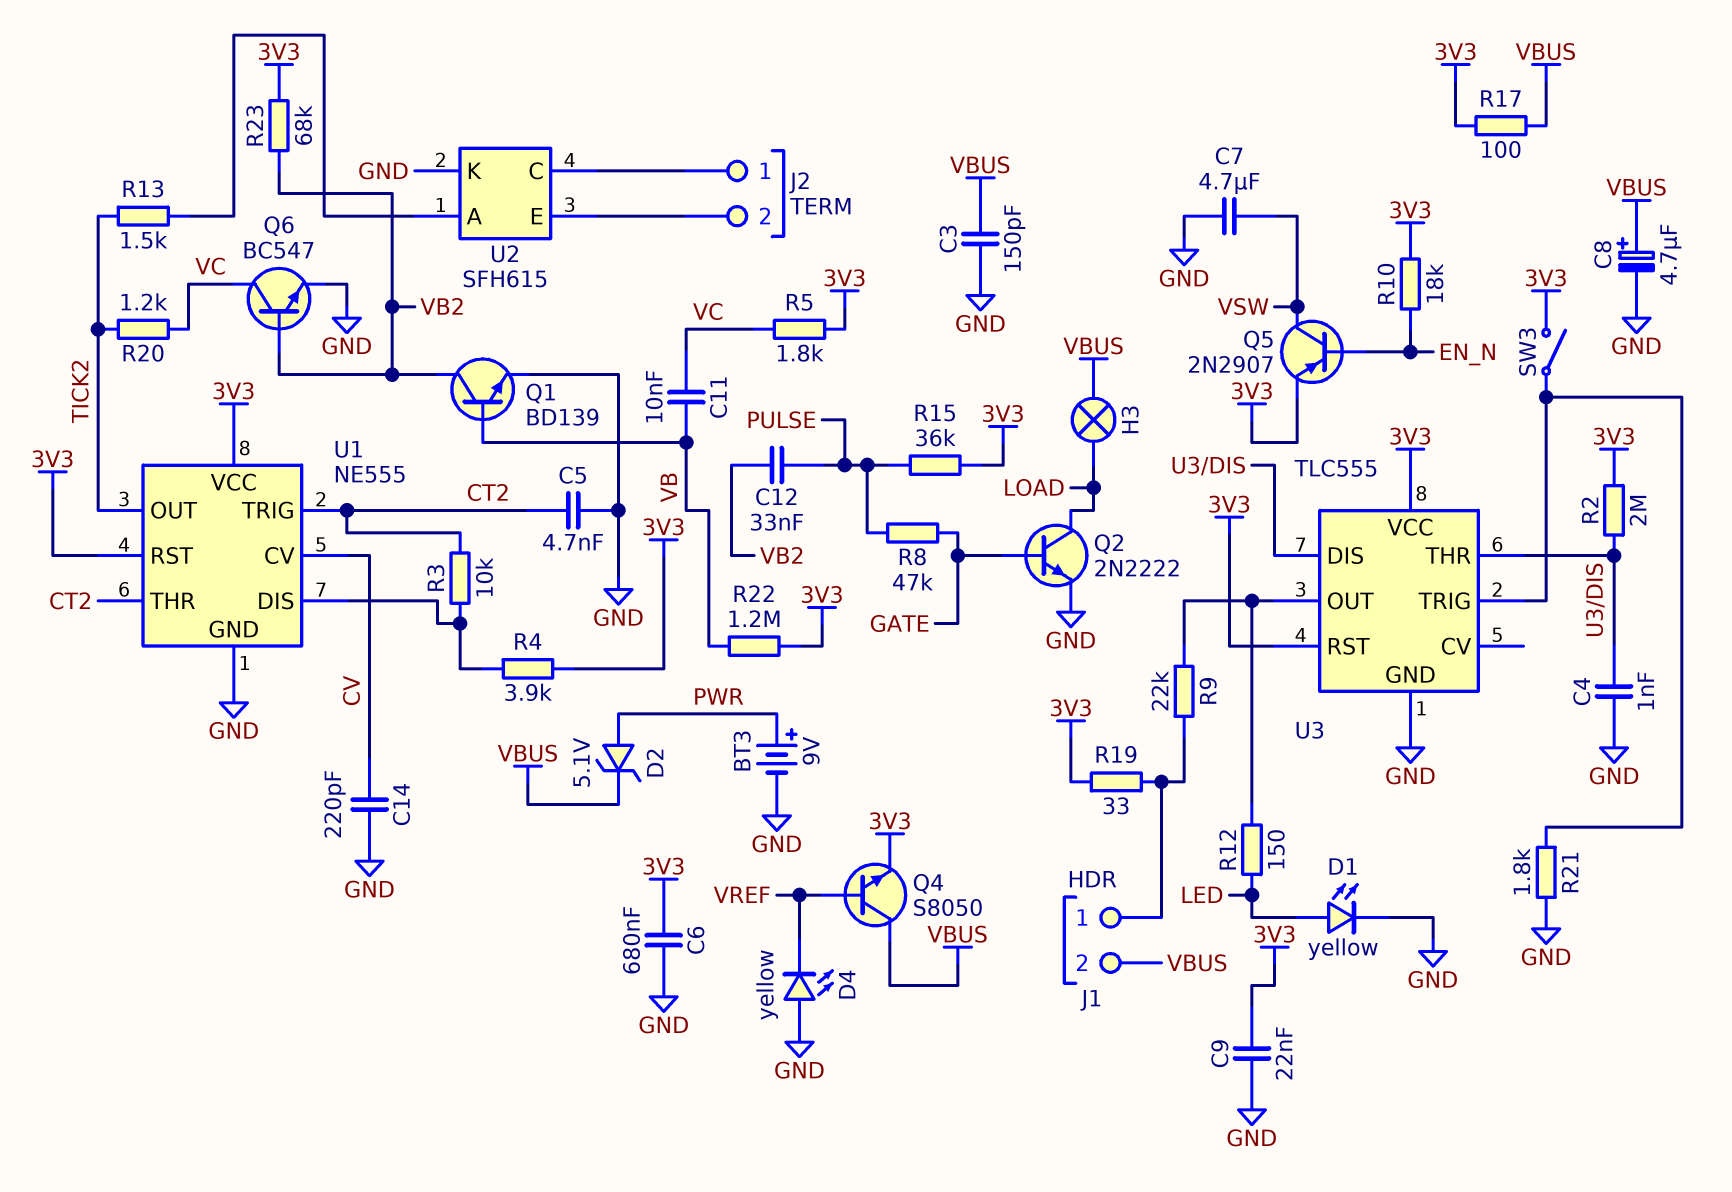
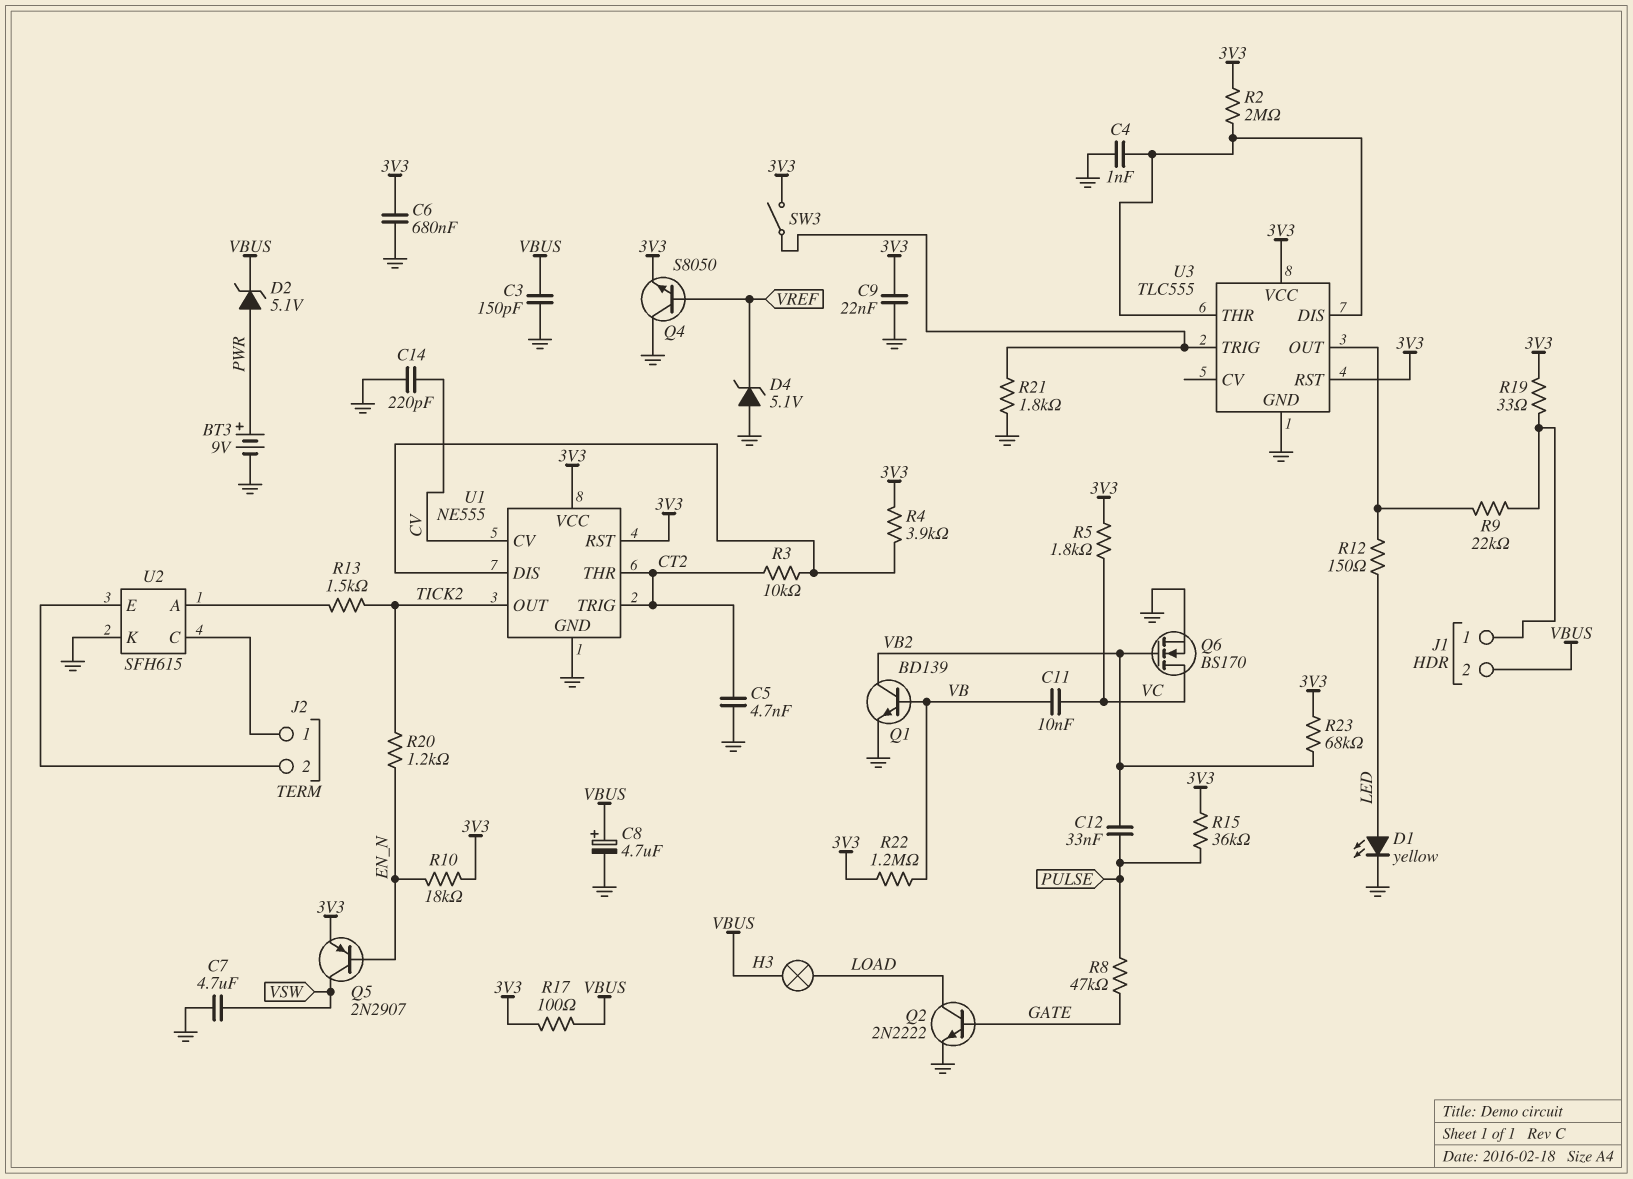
D4: LED yellow (A GND, K VREF) -> zener 5.1V (A GND, K VREF)
Q4: NPN S8050 (B VREF, C VBUS, E 3V3) -> NPN S8050 (B VREF, C GND, E 3V3)
Q6: NPN BC547 (B VB2, C VC, E GND) -> NMOS BS170 (G VB2, D VC, S GND)
R20: 1.2k (TICK2, VC) -> 1.2k (EN_N, TICK2)

